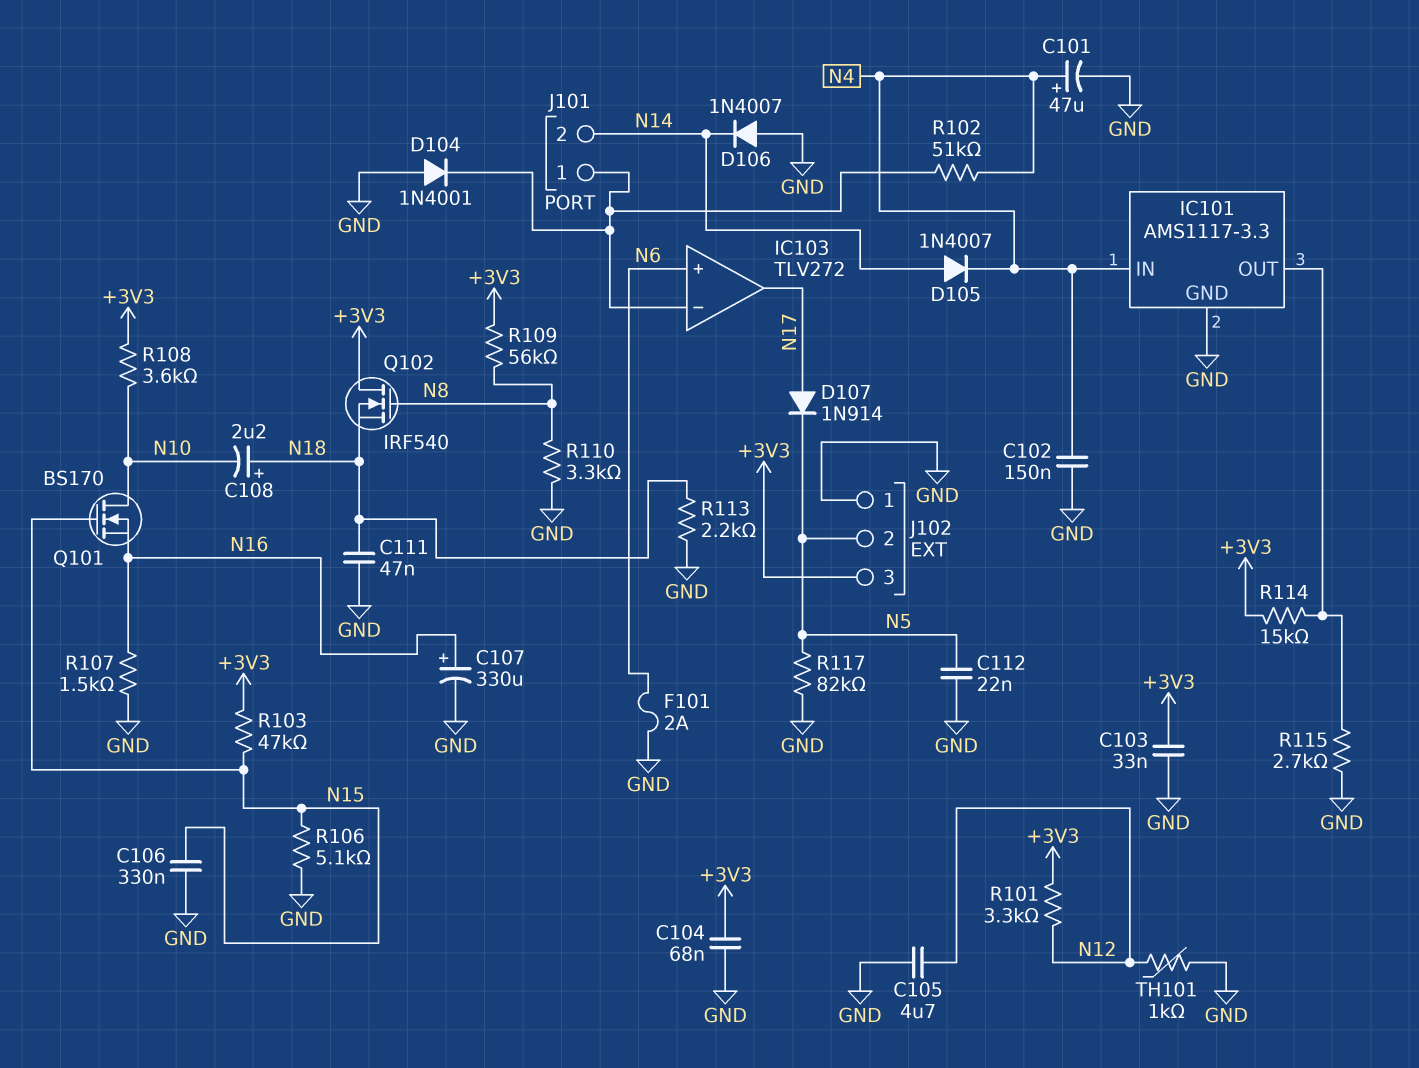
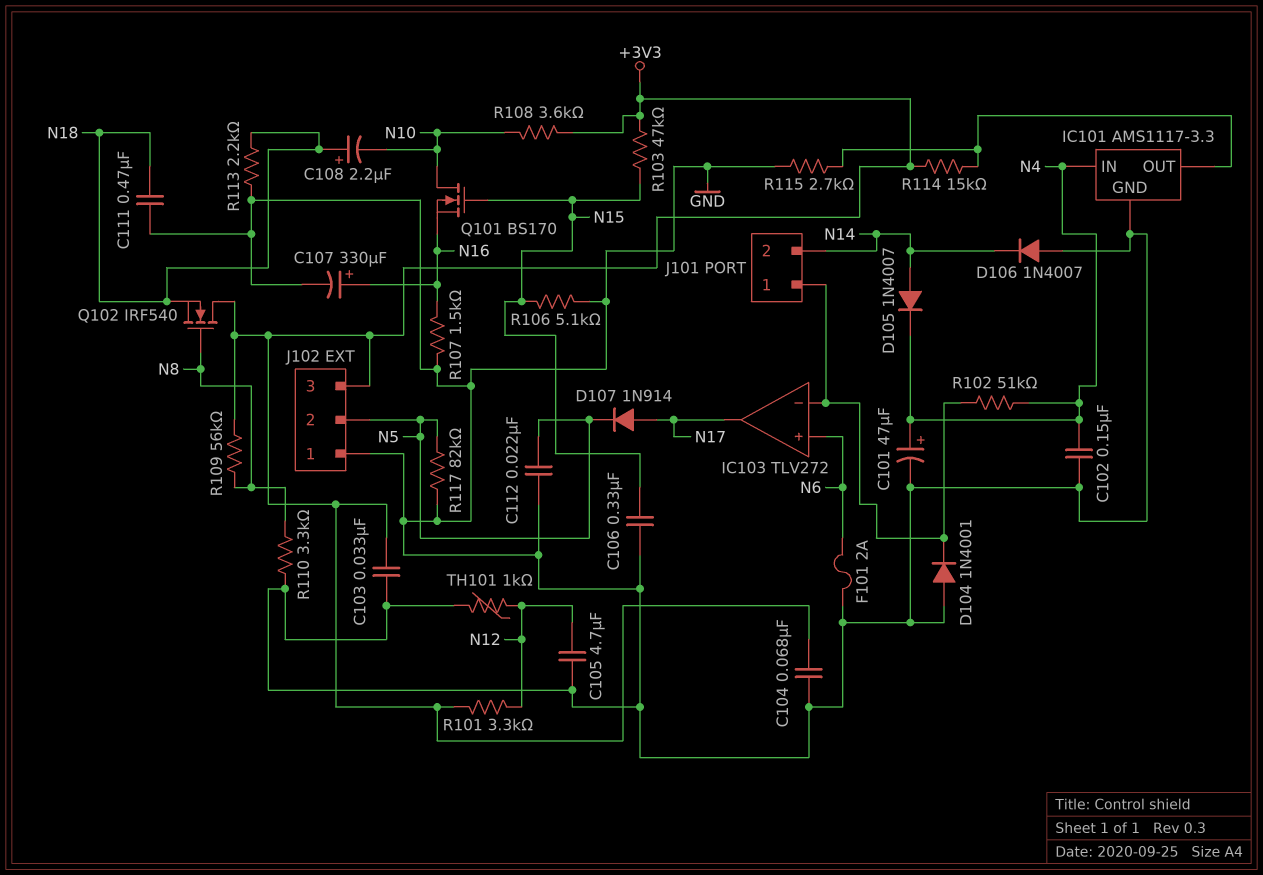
C111: 47nF (GND, N18) -> 470nF (GND, N18)

